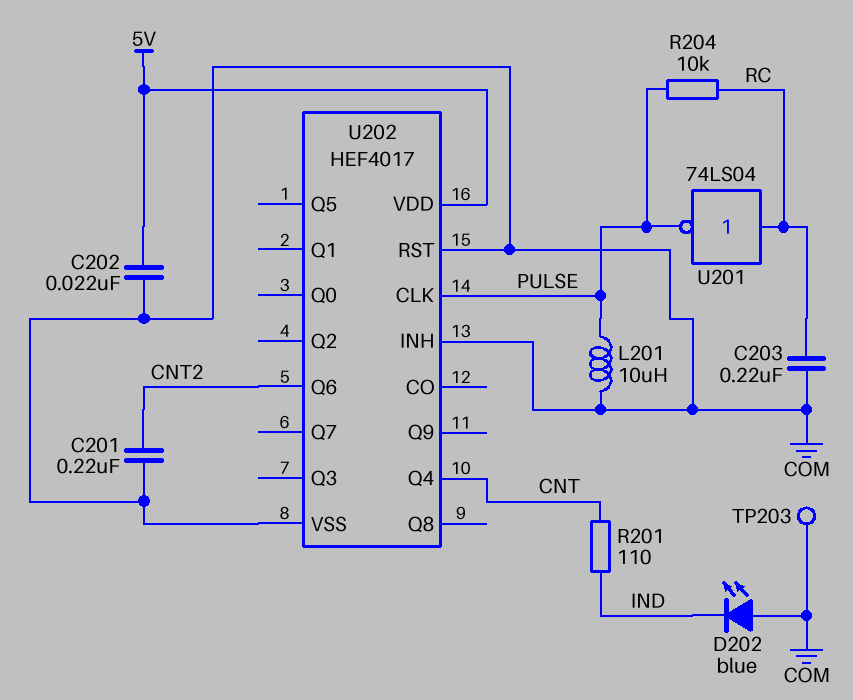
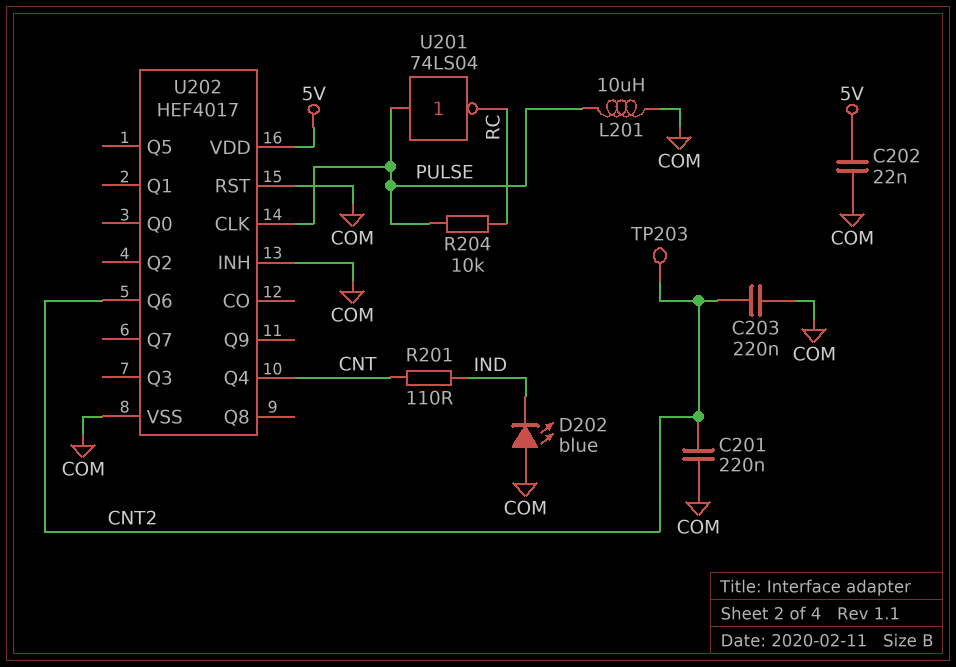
C203: 220nF (COM, RC) -> 220nF (CNT2, COM)
TP203: test point (COM) -> test point (CNT2)
U201: NOT 74LS04 (in RC, out PULSE) -> NOT 74LS04 (in PULSE, out RC)

